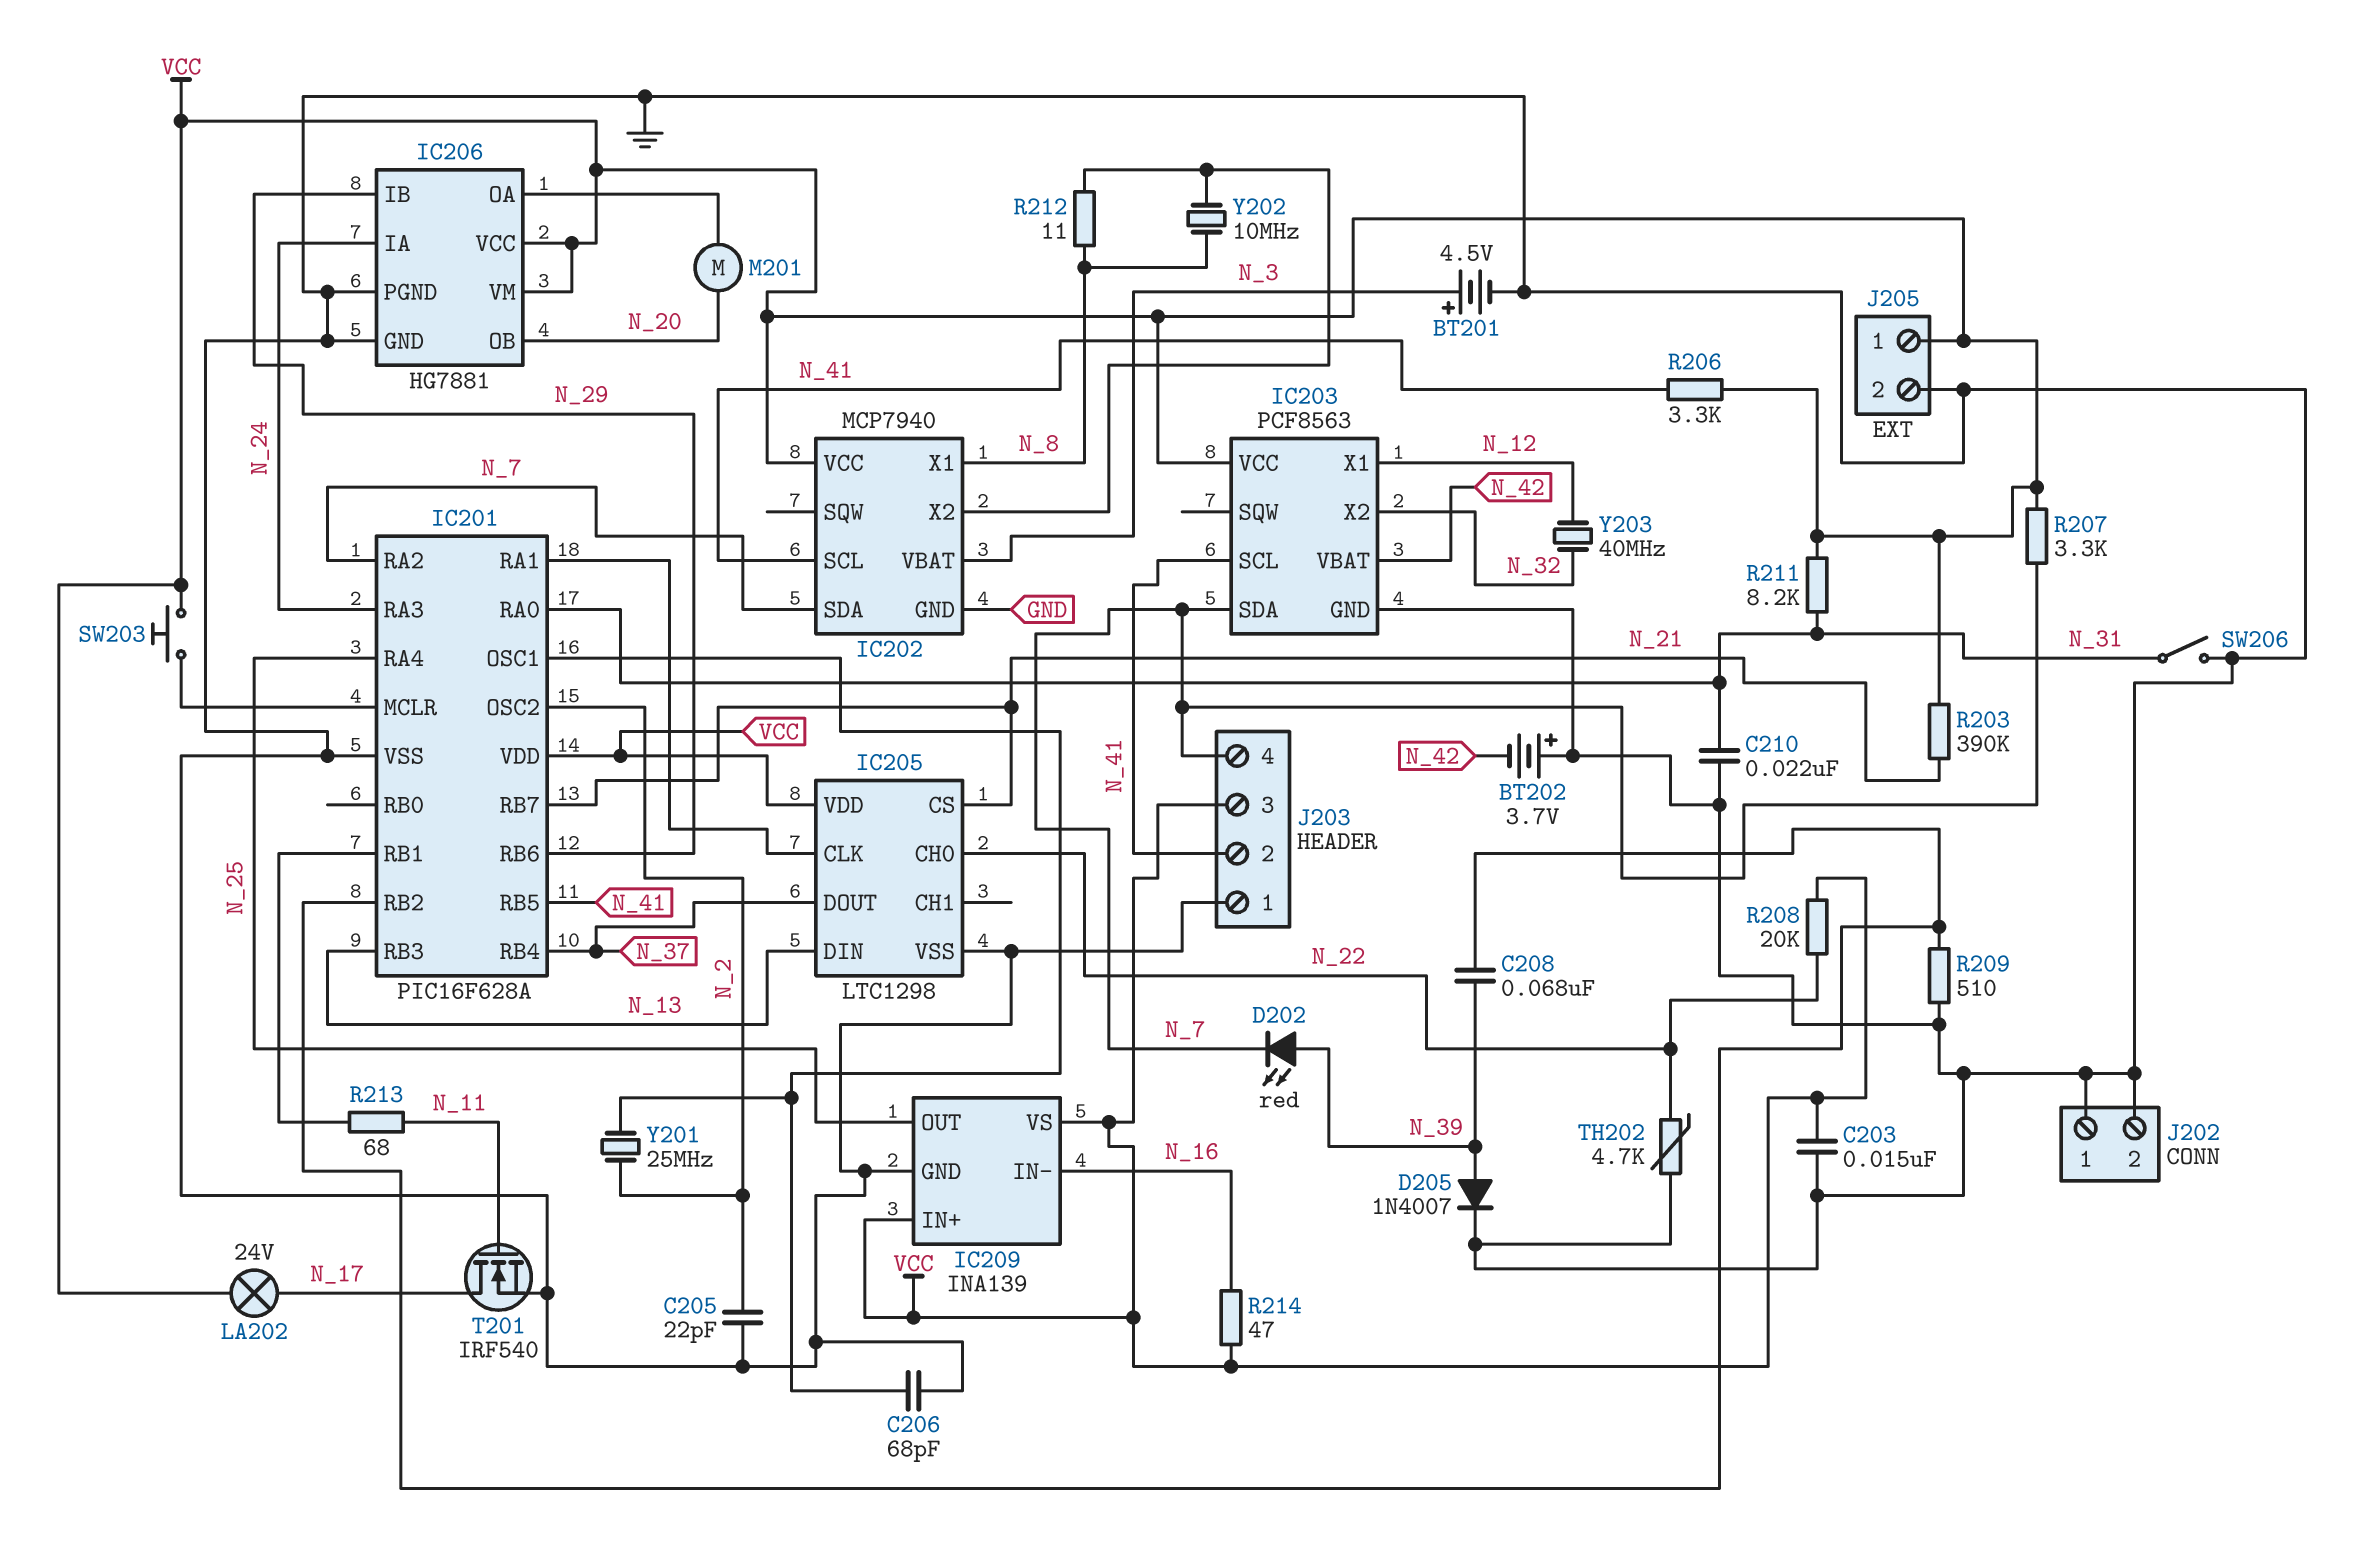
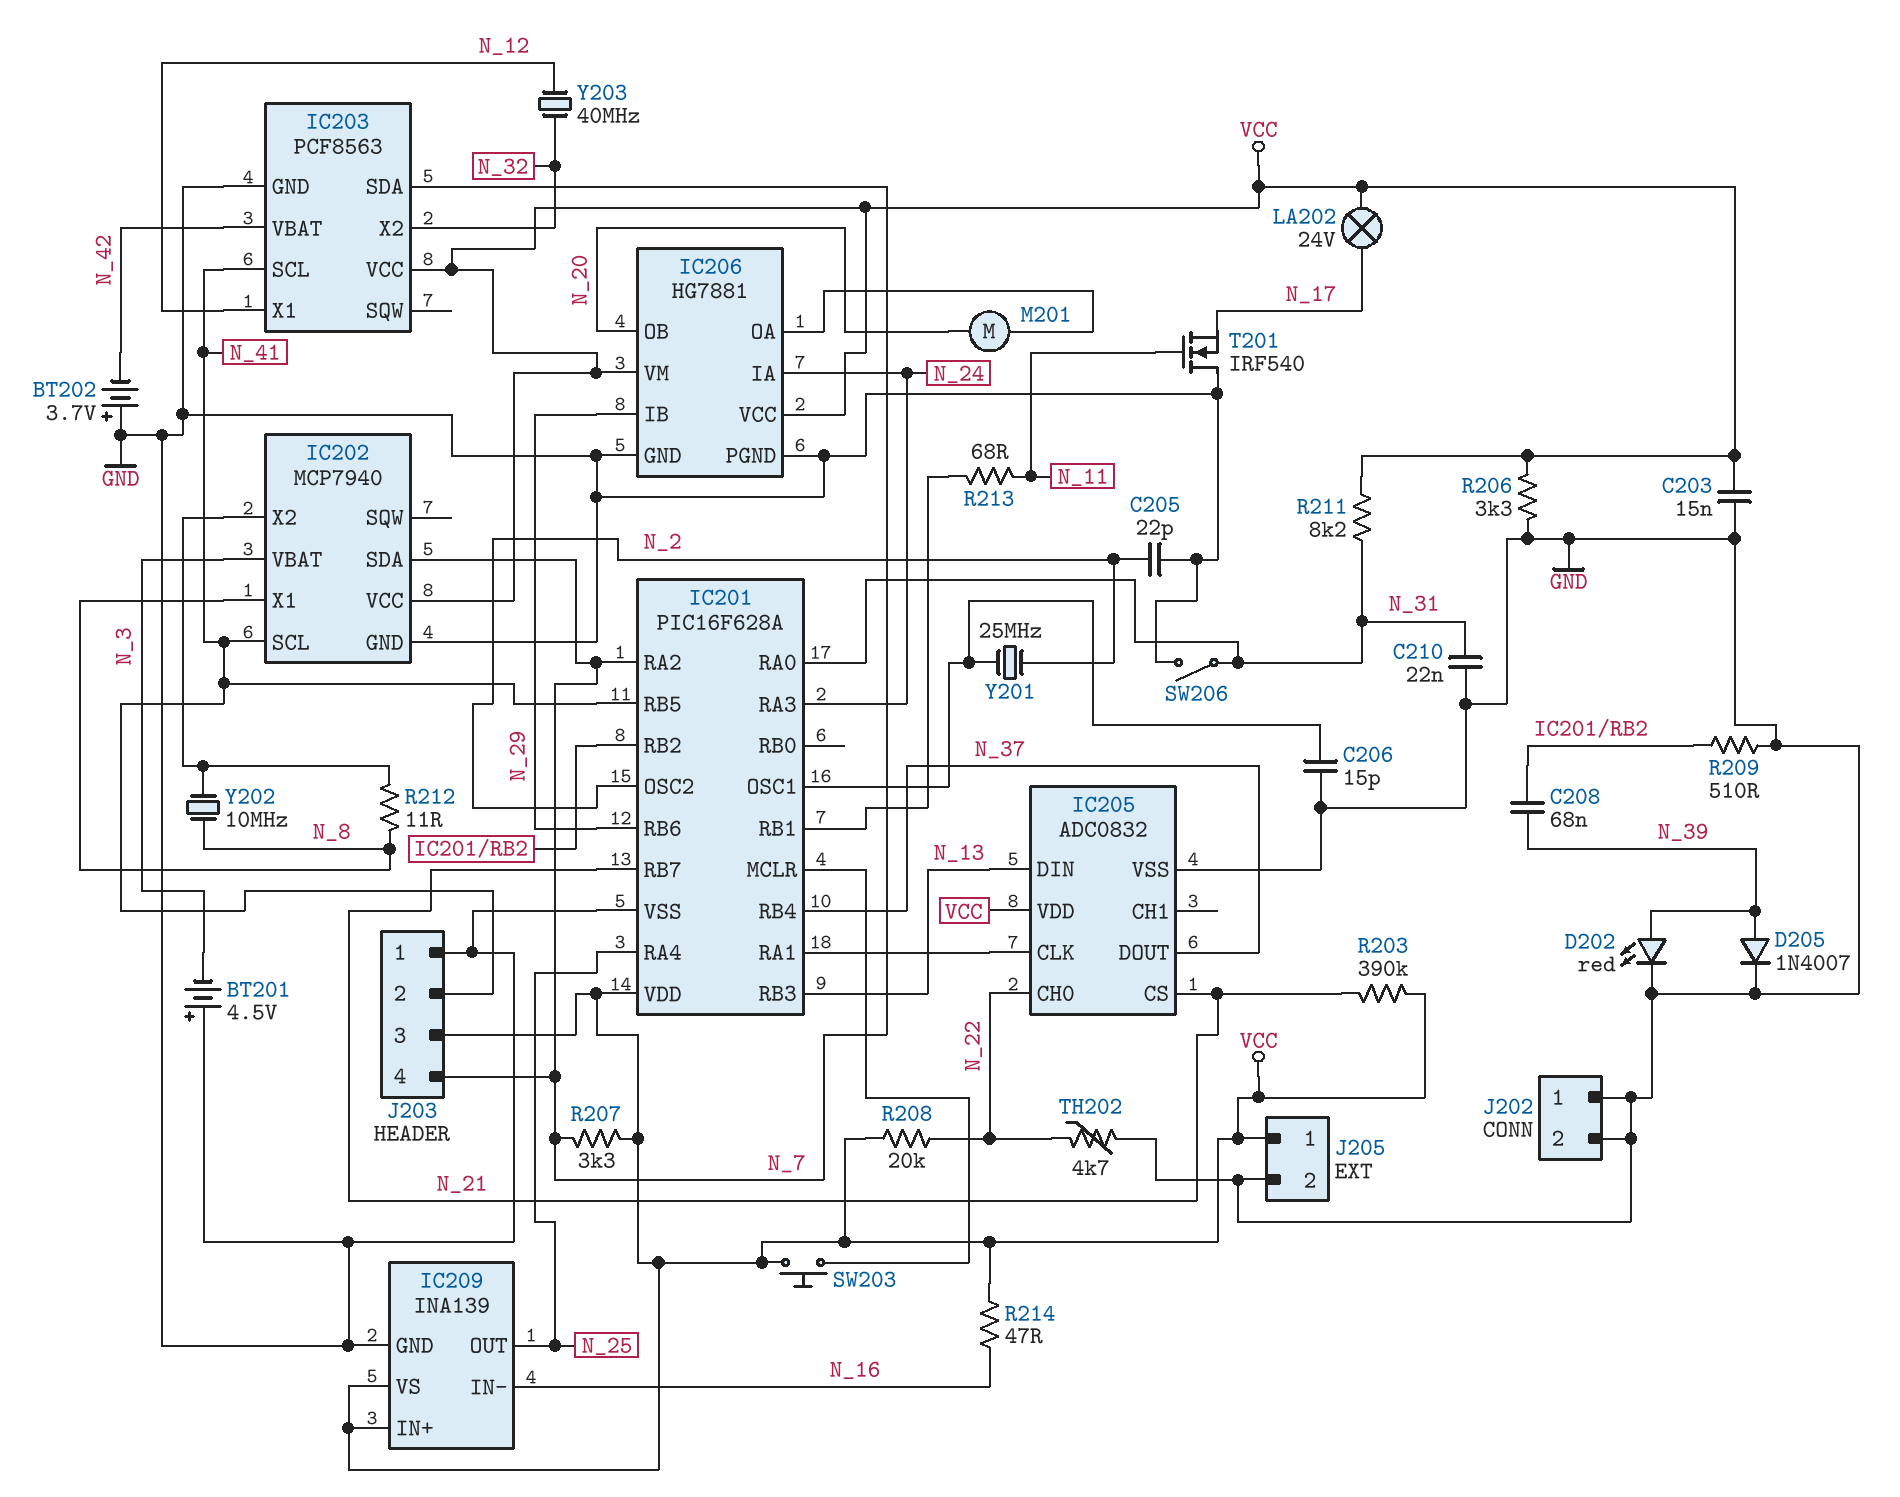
BT201: 4.5V (plus N_3, minus GND) -> 4.5V (plus GND, minus N_3)
C206: 68pF (GND, IC201/OSC1) -> 15pF (GND, IC201/OSC1)
D202: LED red (A N_39, K N_7) -> LED red (A N_39, K GND)
IC205: LTC1298 -> ADC0832
R206: 3.3k (N_41, VCC) -> 3.3k (GND, VCC)
T201: NMOS IRF540 (G N_11, D N_17, S GND) -> NMOS IRF540 (G N_11, D GND, S N_17)

